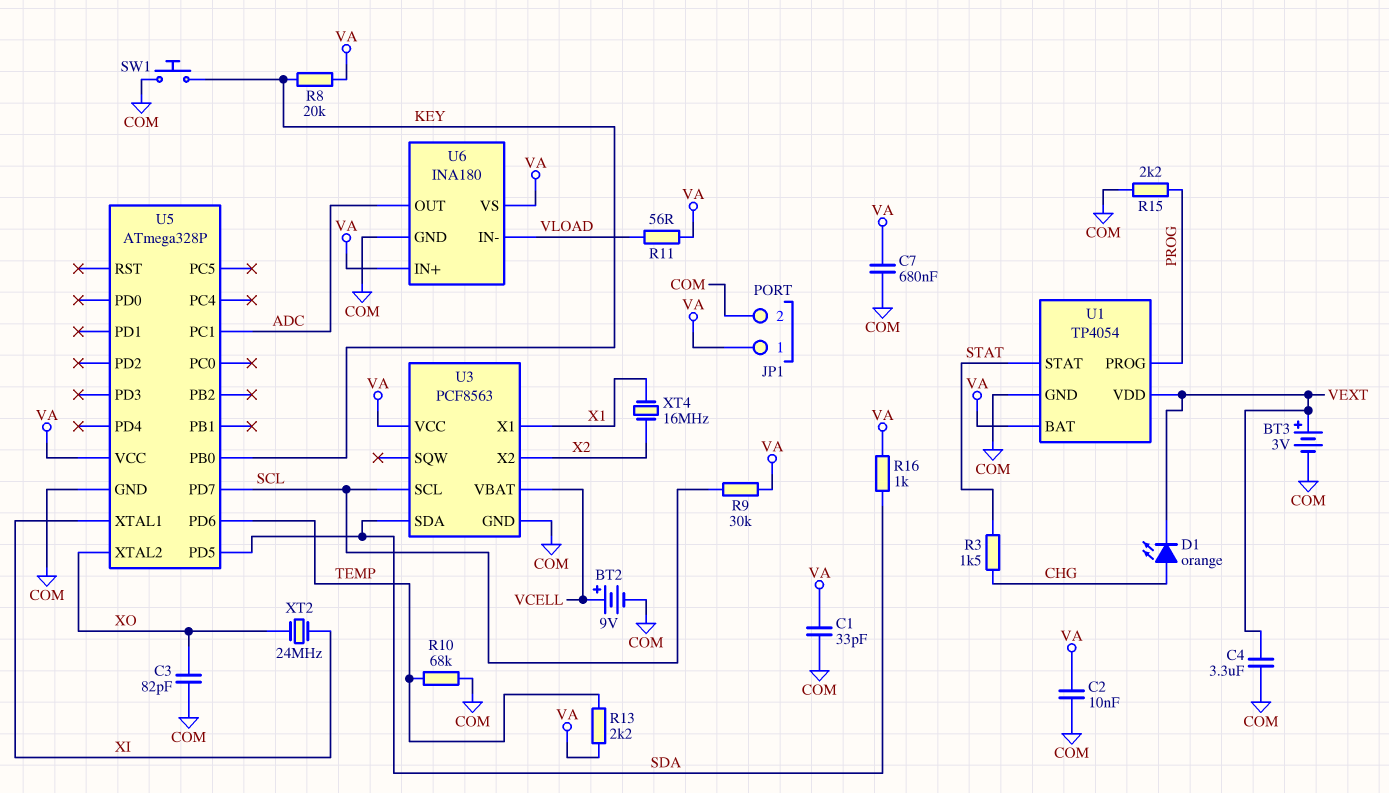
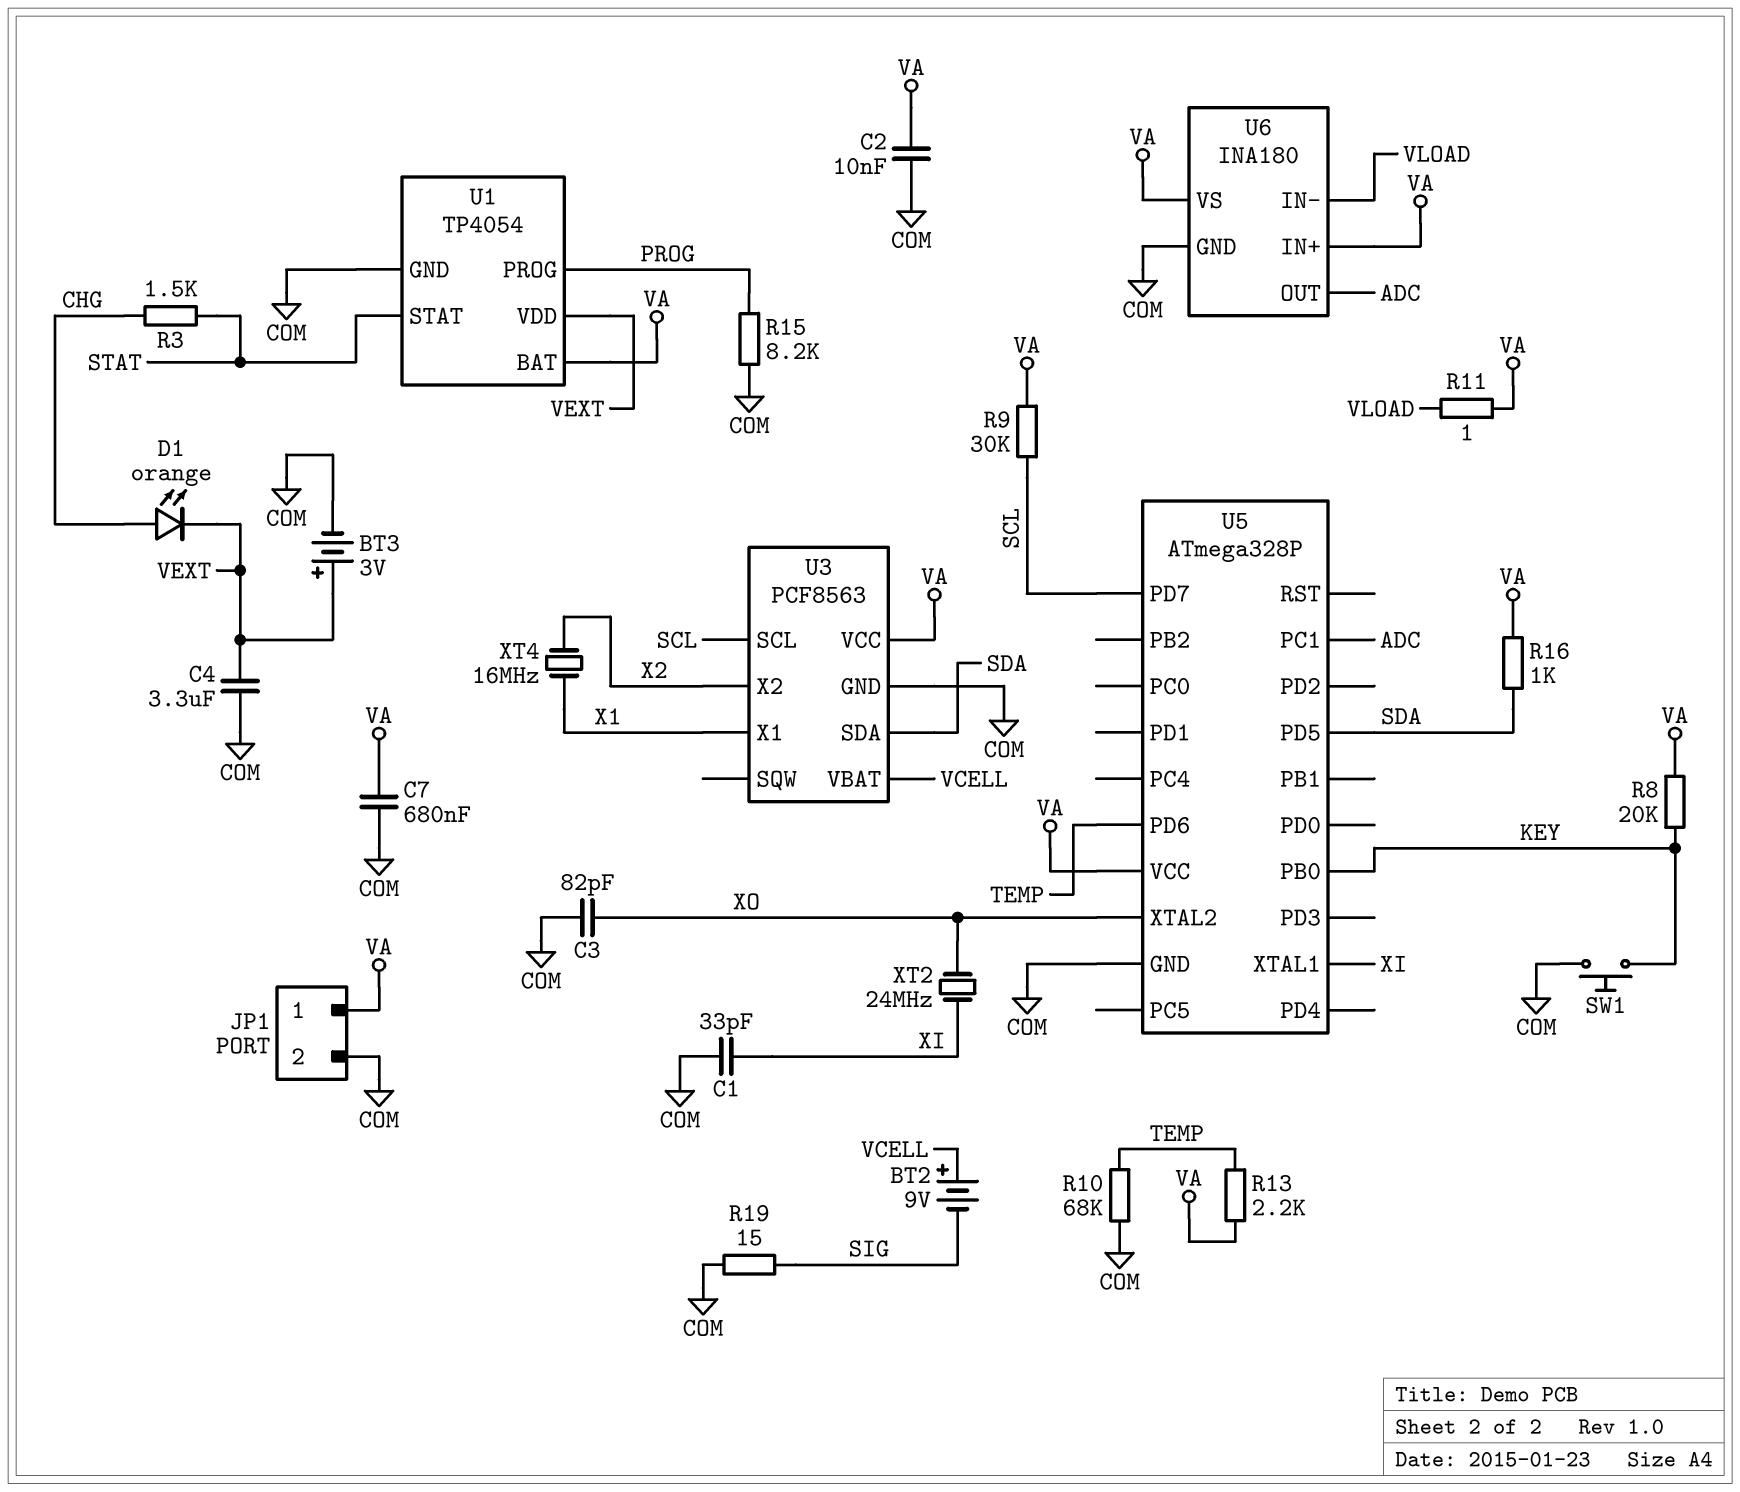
BT2: 9V (plus VCELL, minus COM) -> 9V (plus VCELL, minus SIG)
C1: 33pF (COM, VA) -> 33pF (COM, XI)
R11: 56 (VA, VLOAD) -> 1 (VA, VLOAD)
R15: 2.2k (COM, PROG) -> 8.2k (COM, PROG)
R19: none -> 15 (COM, SIG)

